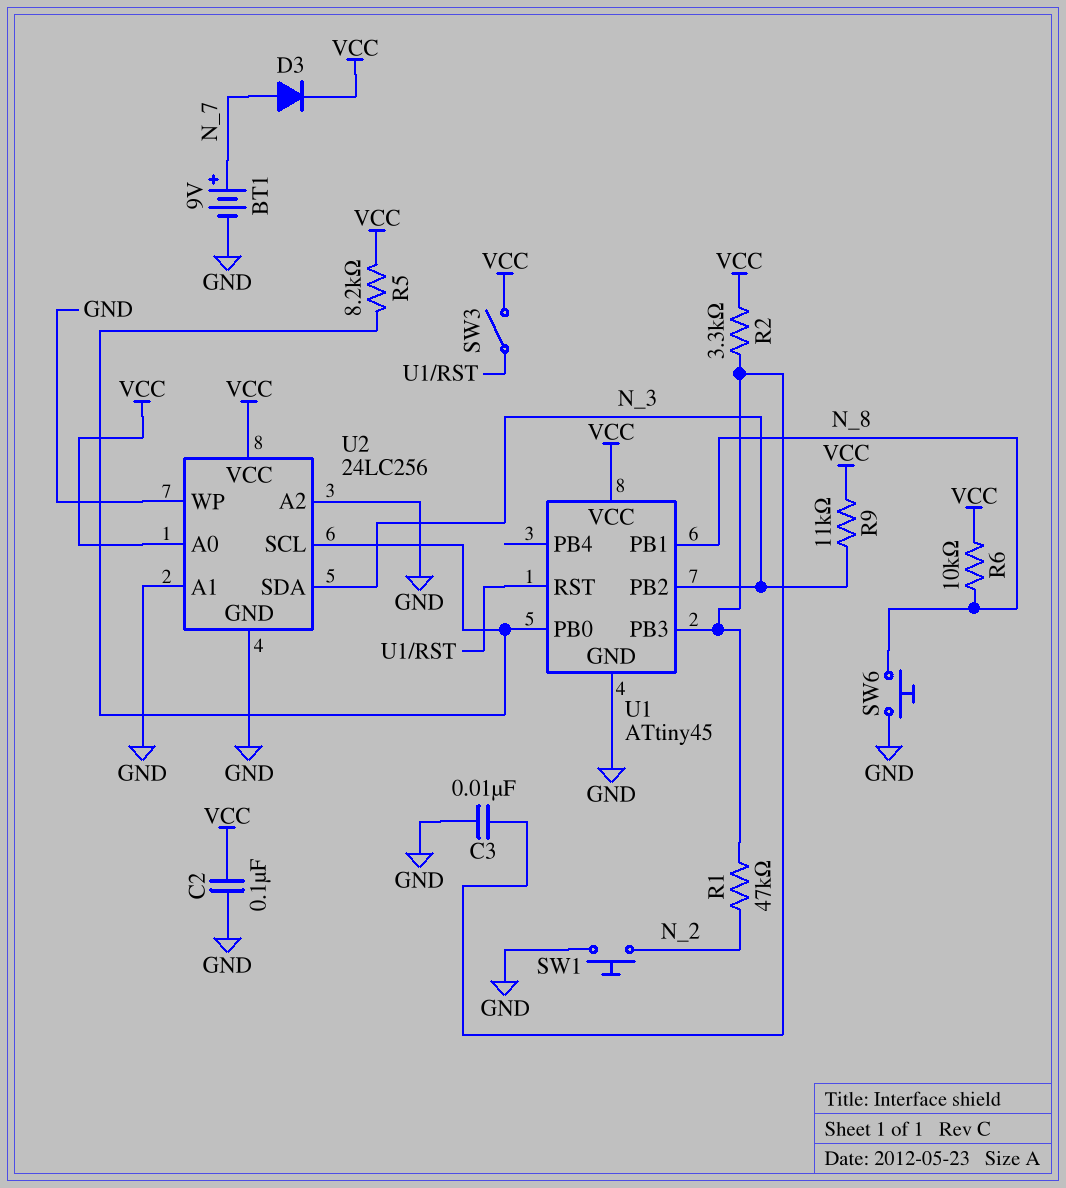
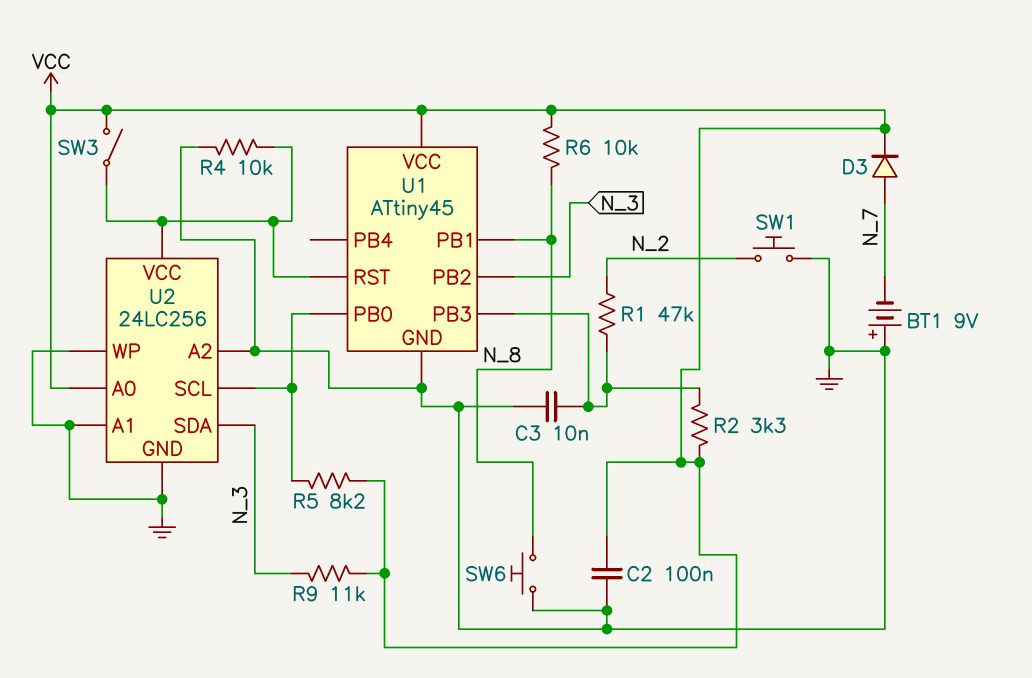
BT1: 9V (plus N_7, minus GND) -> 9V (plus GND, minus N_7)
R4: none -> 10k (GND, U1/RST)
U2 pin VCC: VCC -> U1/RST

